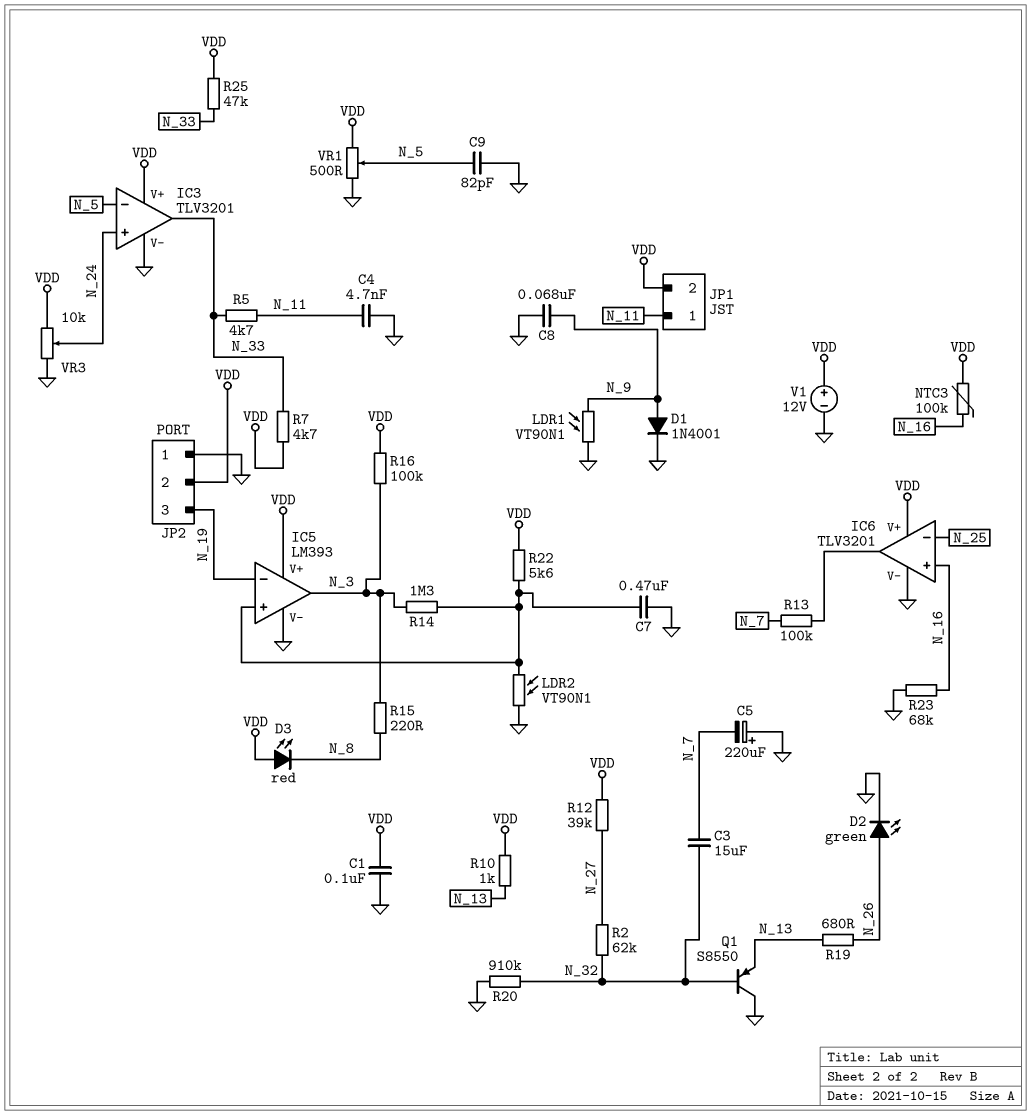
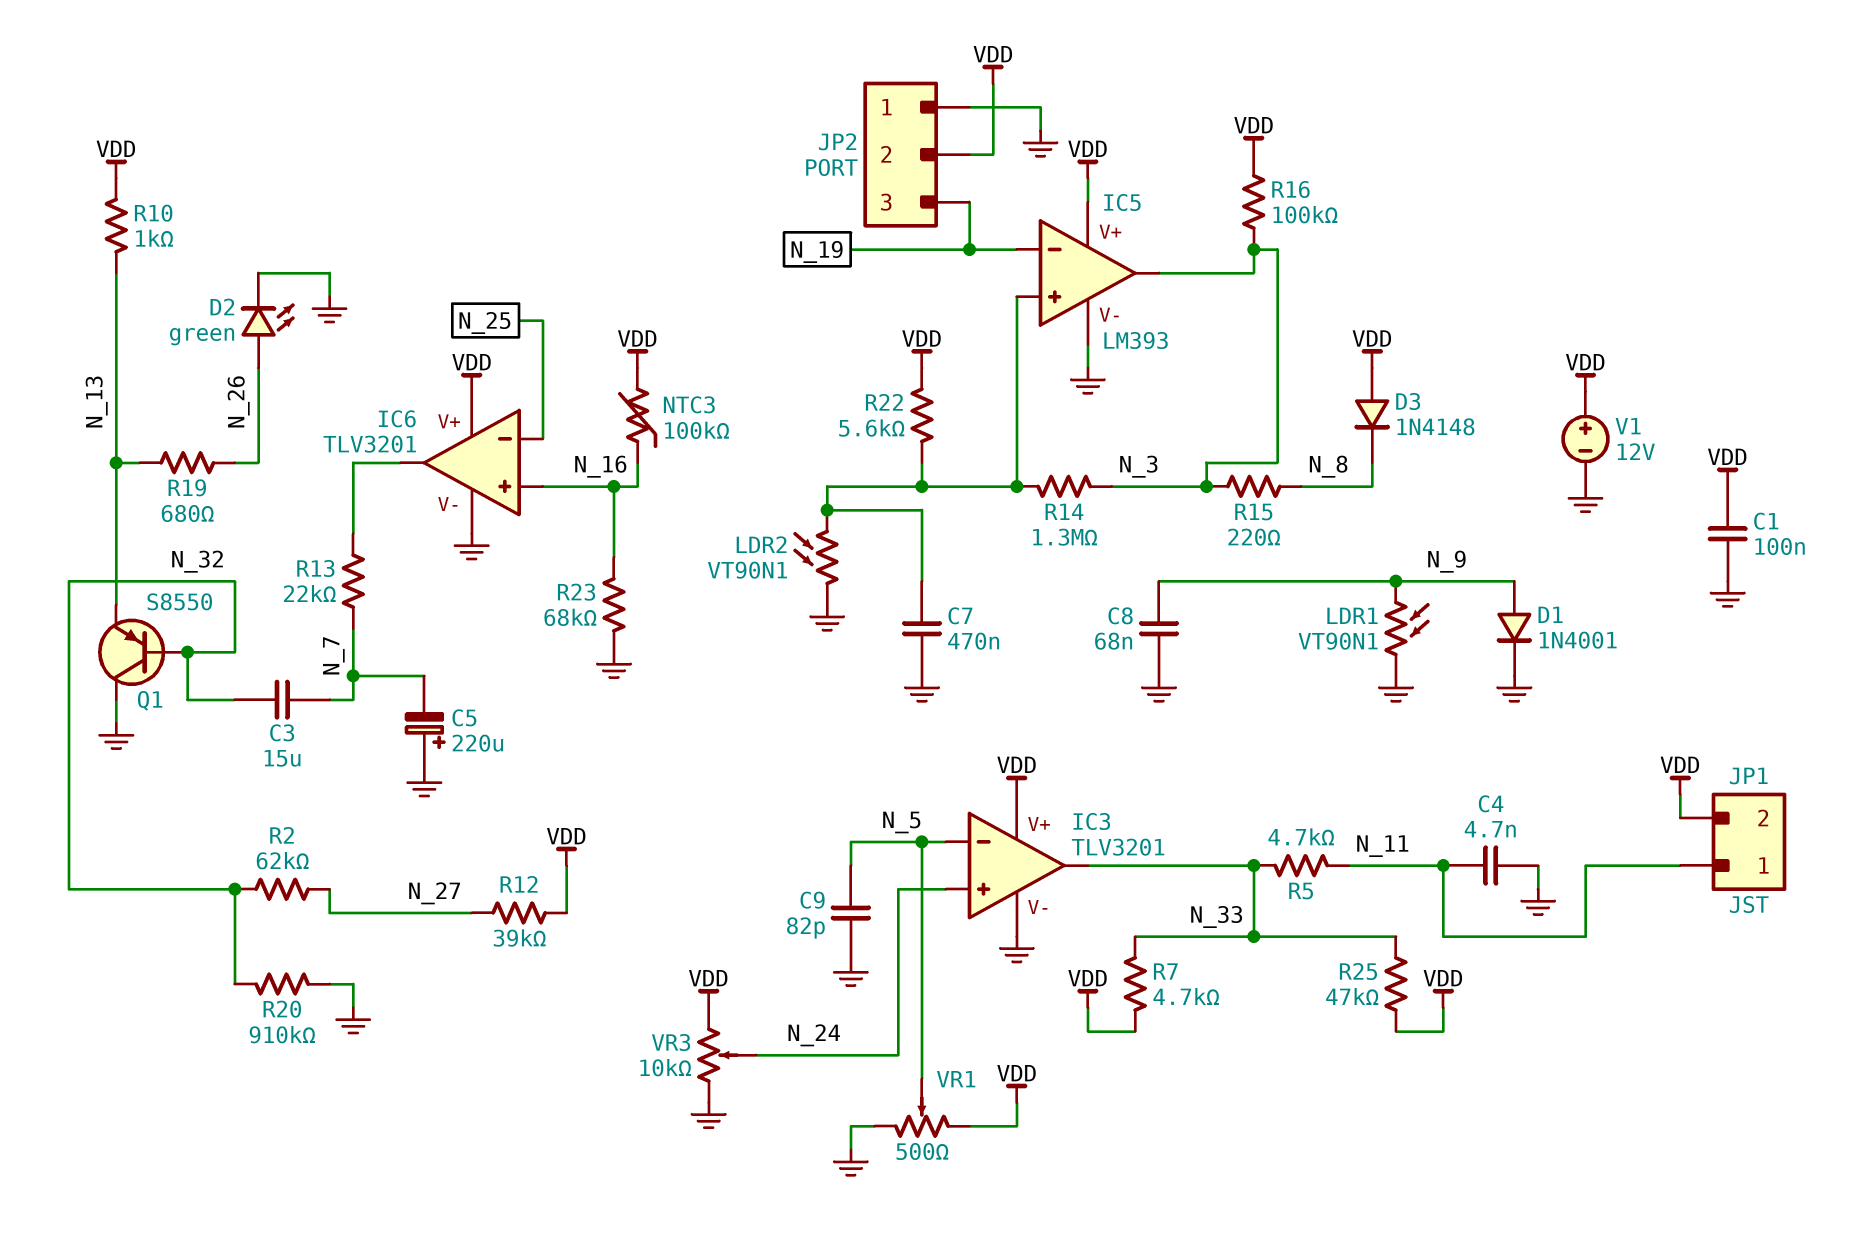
D3: LED red (A VDD, K N_8) -> diode 1N4148 (A VDD, K N_8)
R13: 100k (IC6/out, N_7) -> 22k (IC6/out, N_7)

